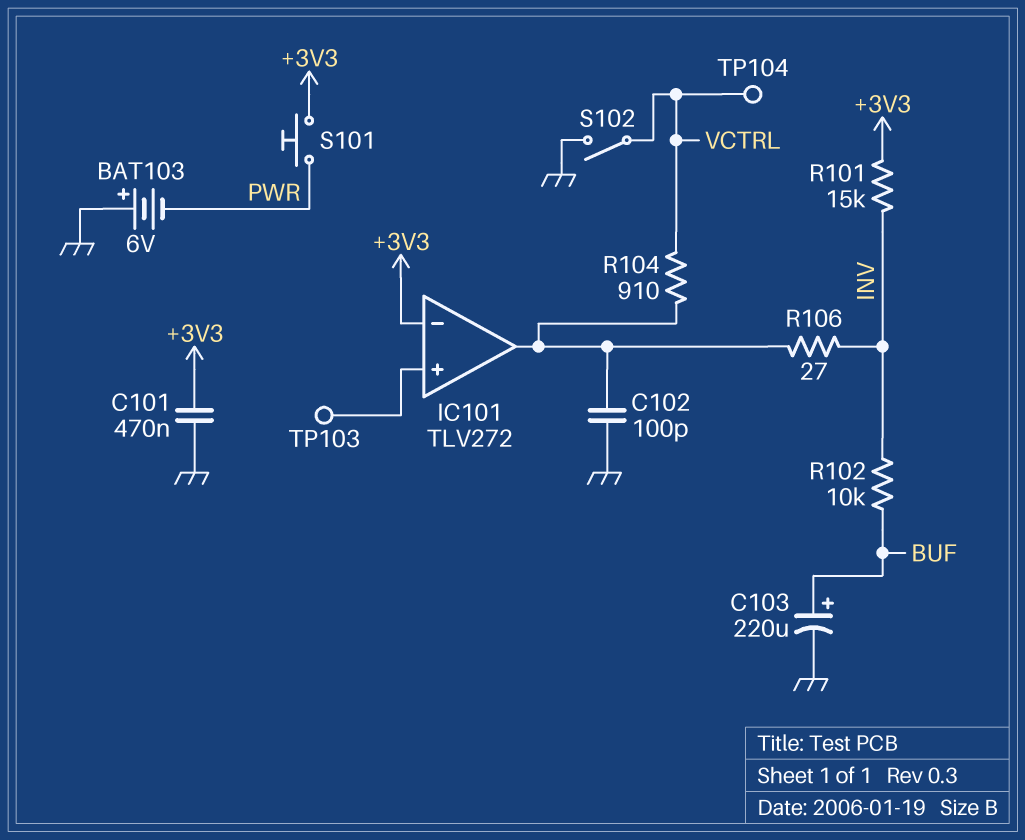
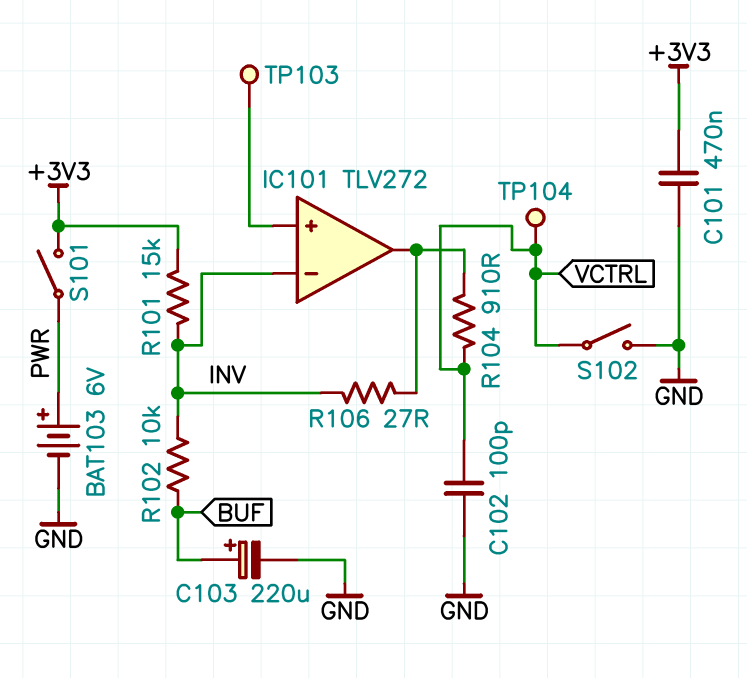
BAT103: 6V (plus GND, minus PWR) -> 6V (plus PWR, minus GND)
C102: 100pF (GND, IC101/out) -> 100pF (GND, VCTRL)
IC101 pin in-: +3V3 -> INV
S101: button (+3V3, PWR) -> switch (+3V3, PWR)

